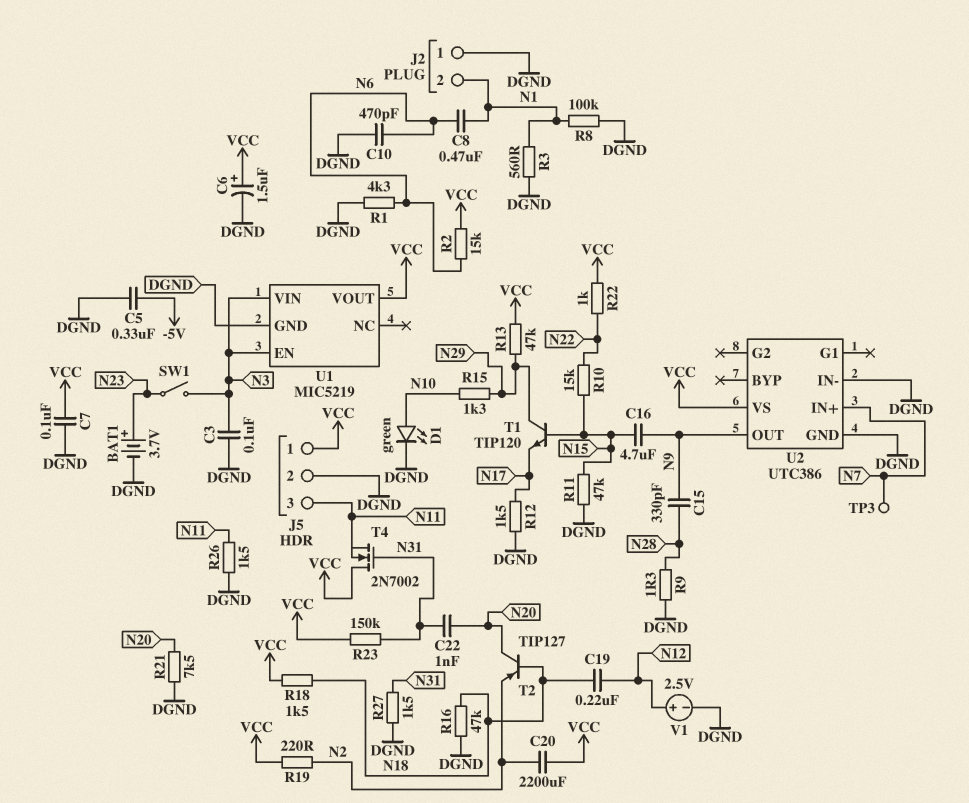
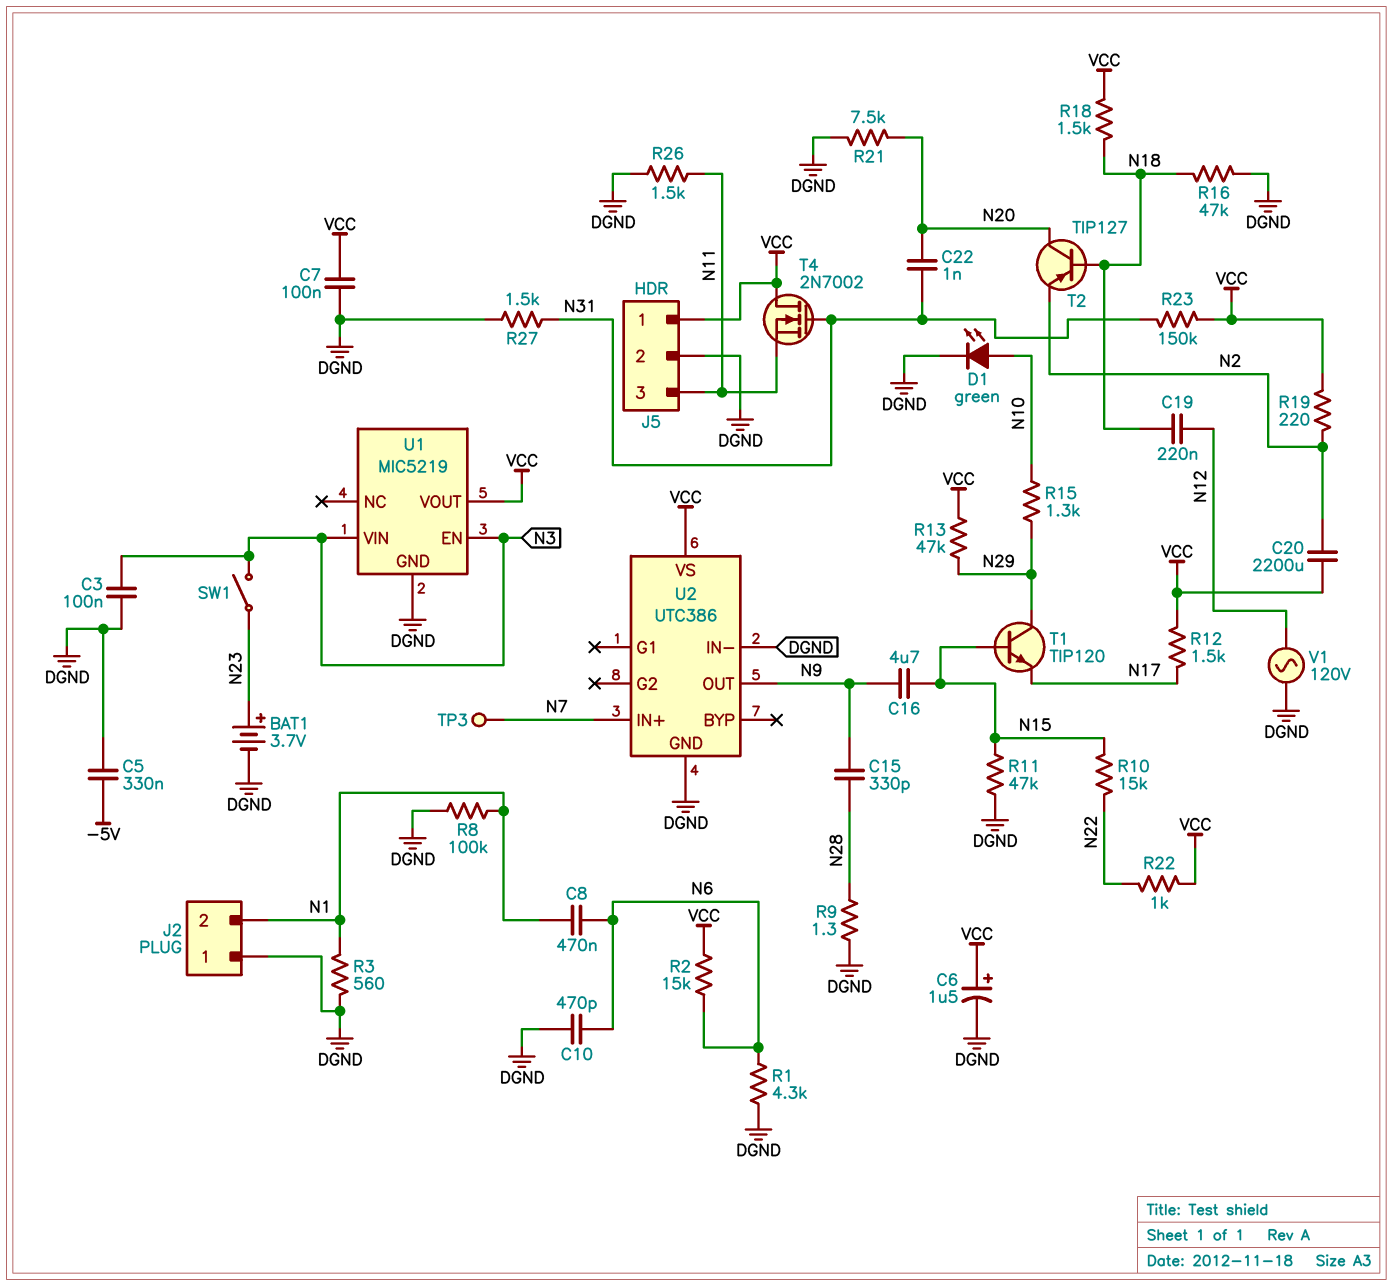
R12: 1.5k (DGND, N17) -> 1.5k (N17, VCC)
V1: 2.5V (plus N12, minus DGND) -> AC 120V (DGND, N12)

